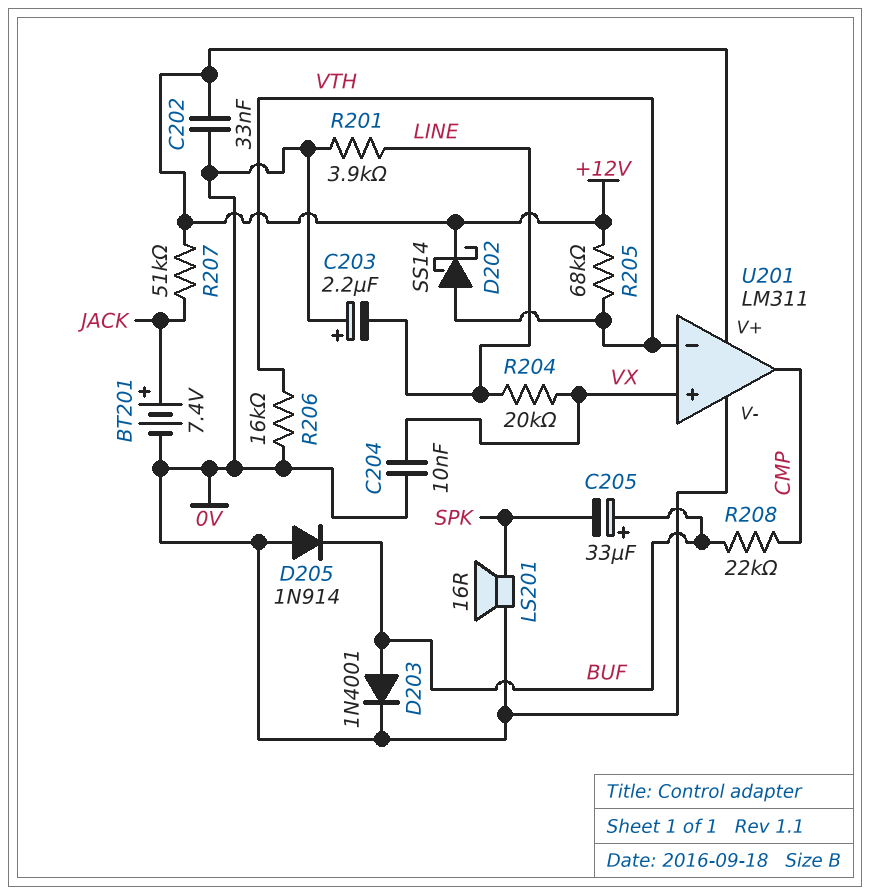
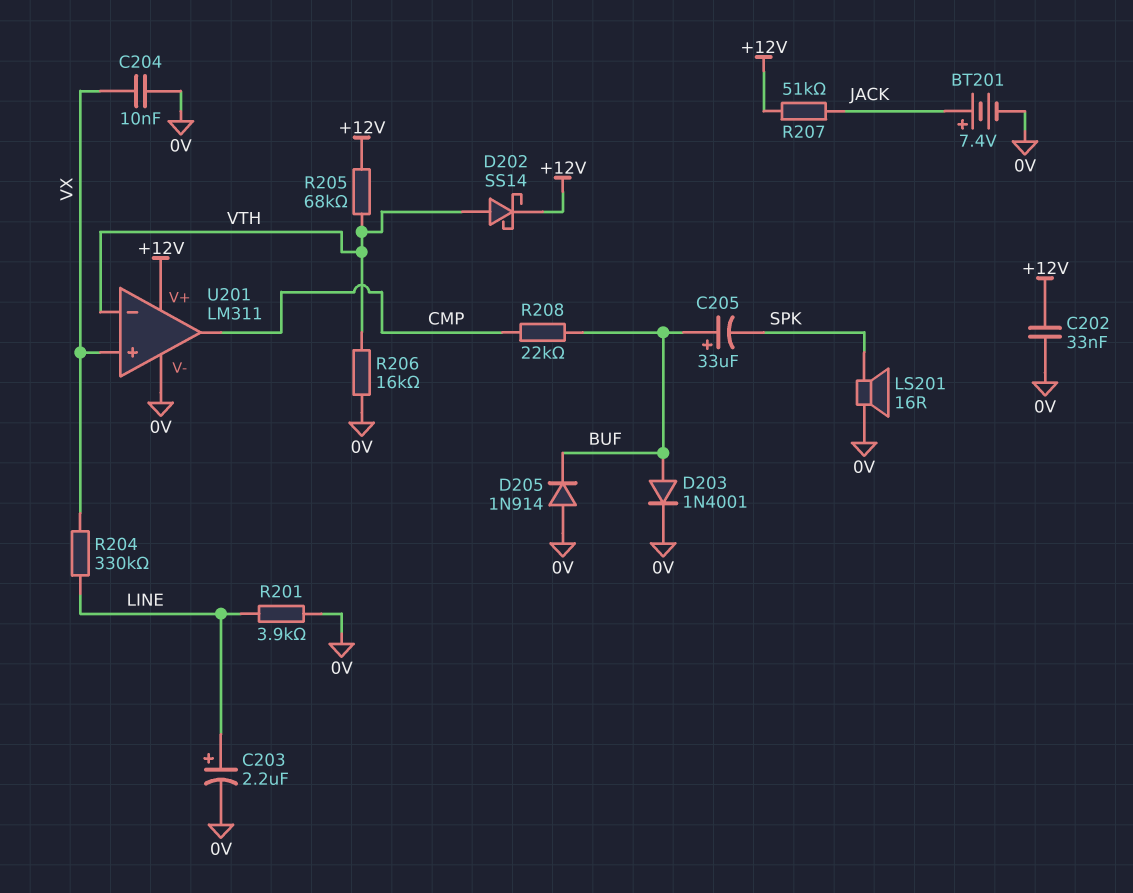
C203: 2.2uF (plus 0V, minus LINE) -> 2.2uF (plus LINE, minus 0V)
R204: 20k (LINE, VX) -> 330k (LINE, VX)

